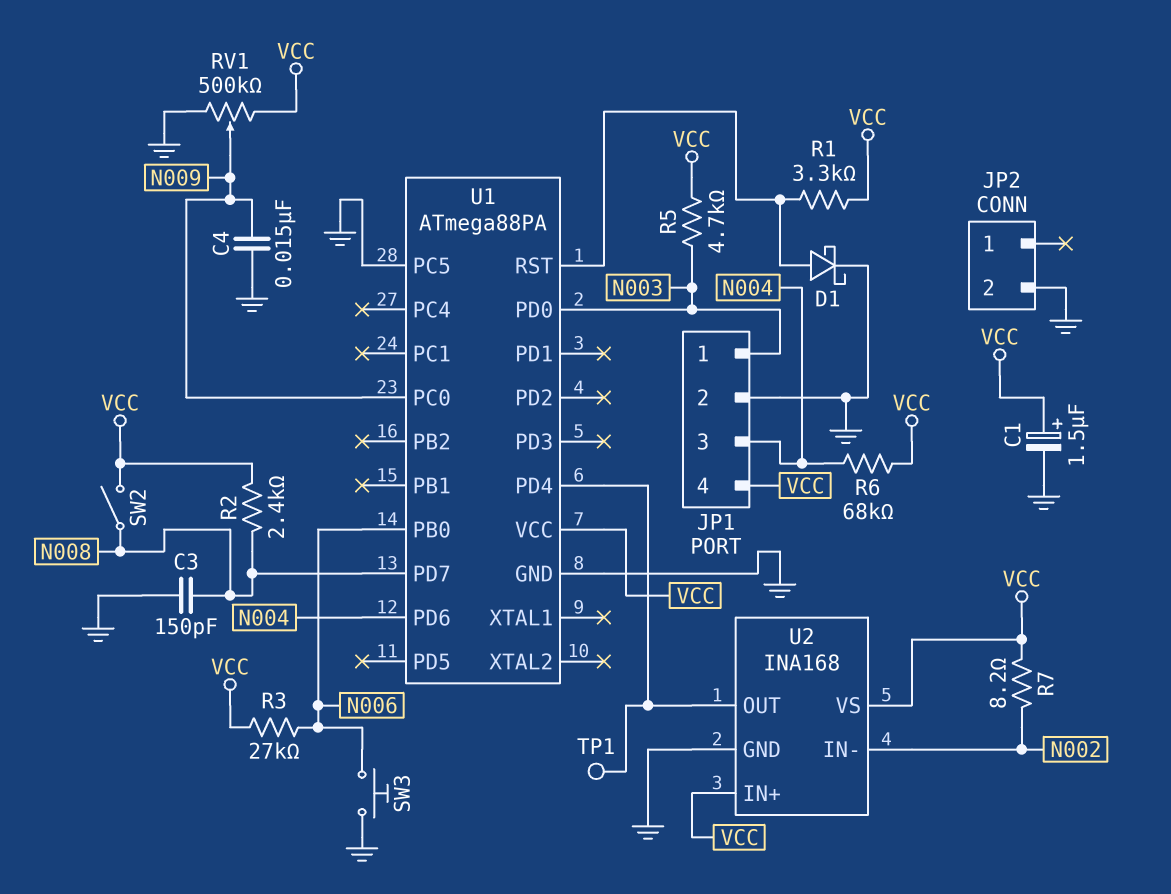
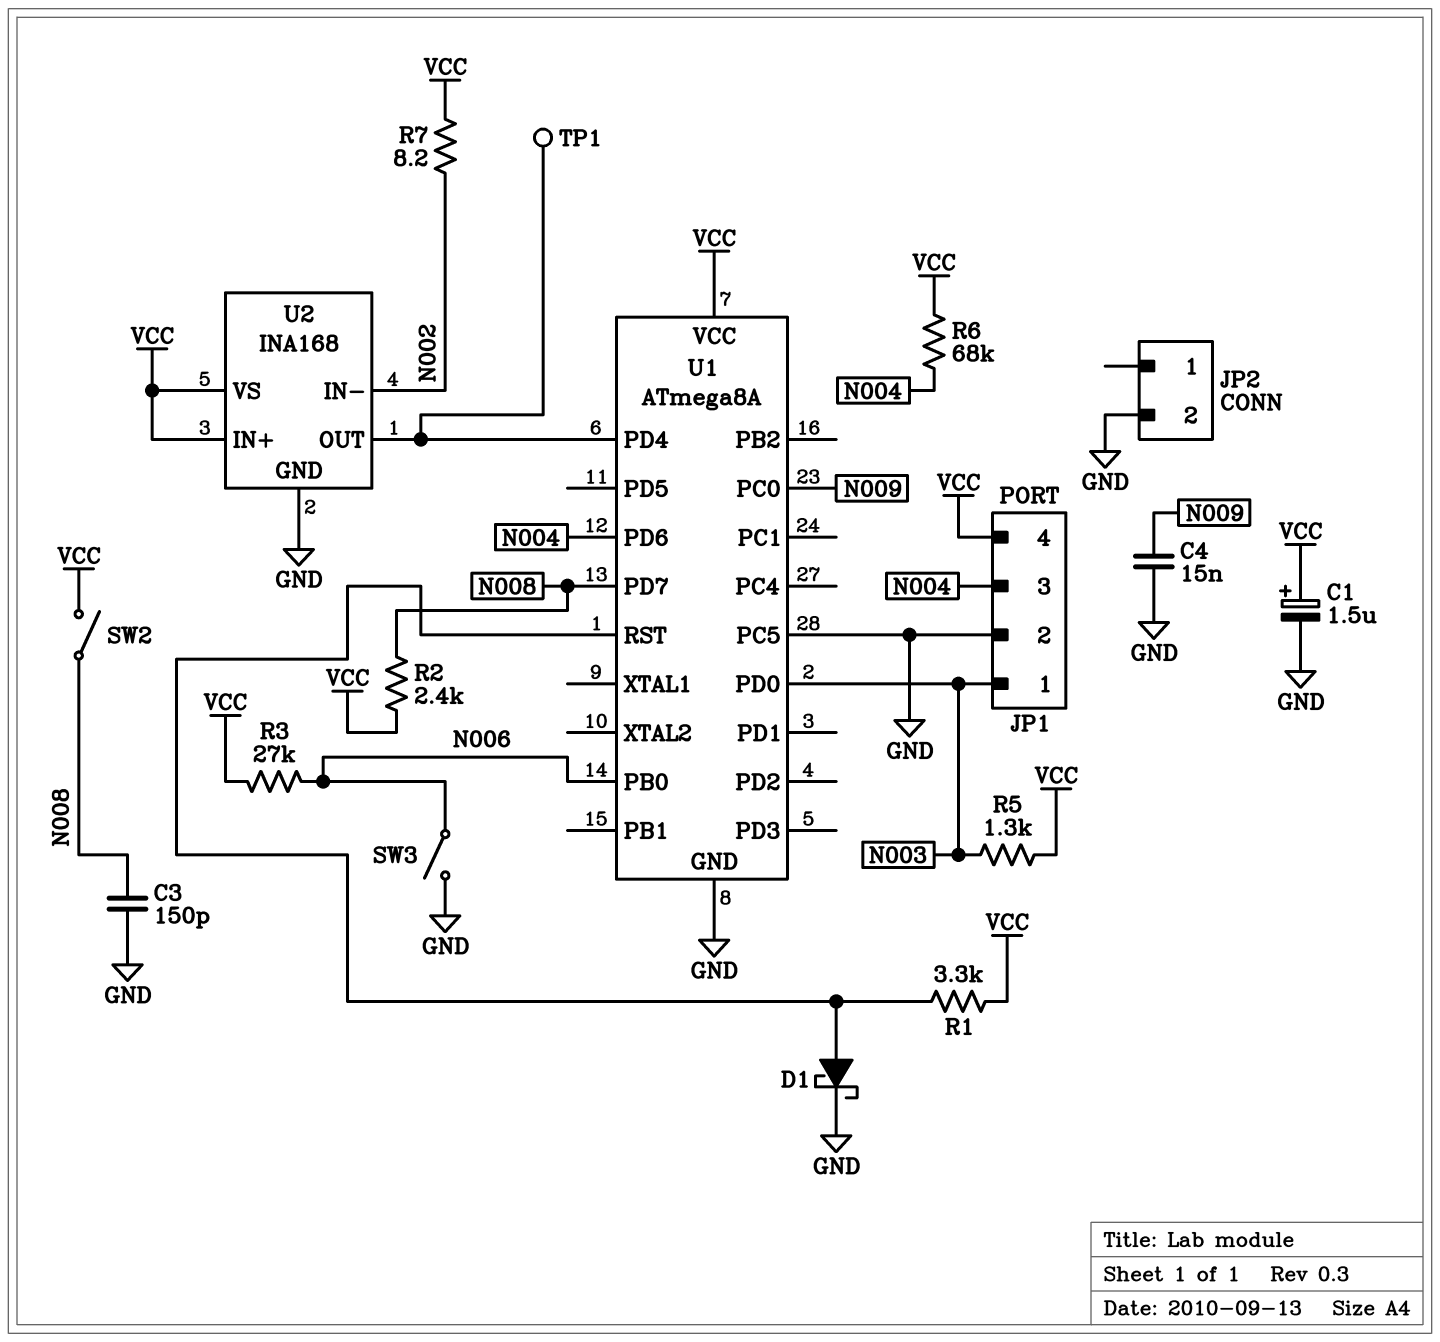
R5: 4.7k (N003, VCC) -> 1.3k (N003, VCC)
RV1: 500k (GND, VCC, wiper N009) -> none
SW3: button (GND, N006) -> switch (GND, N006)
U1: ATmega88PA -> ATmega8A

